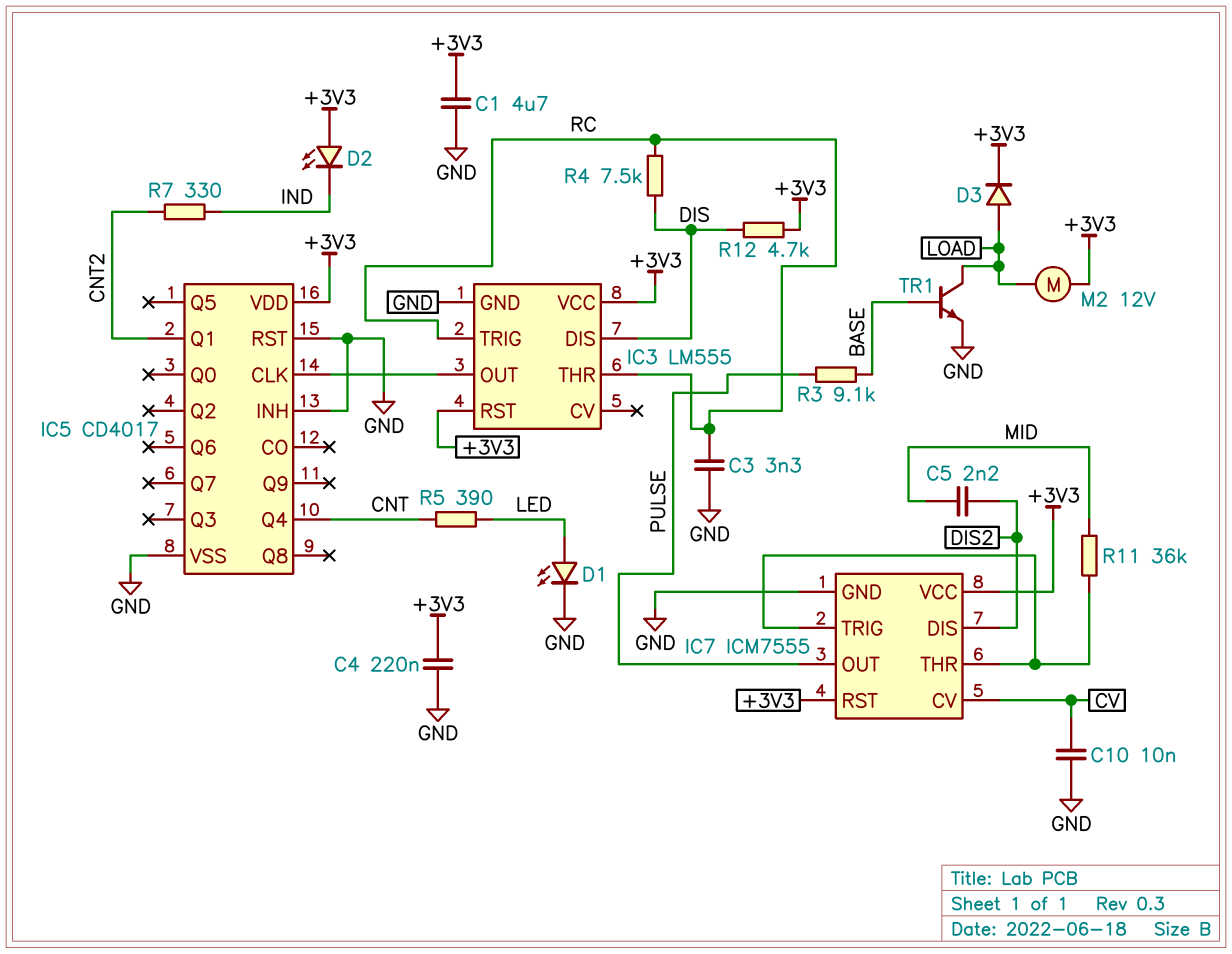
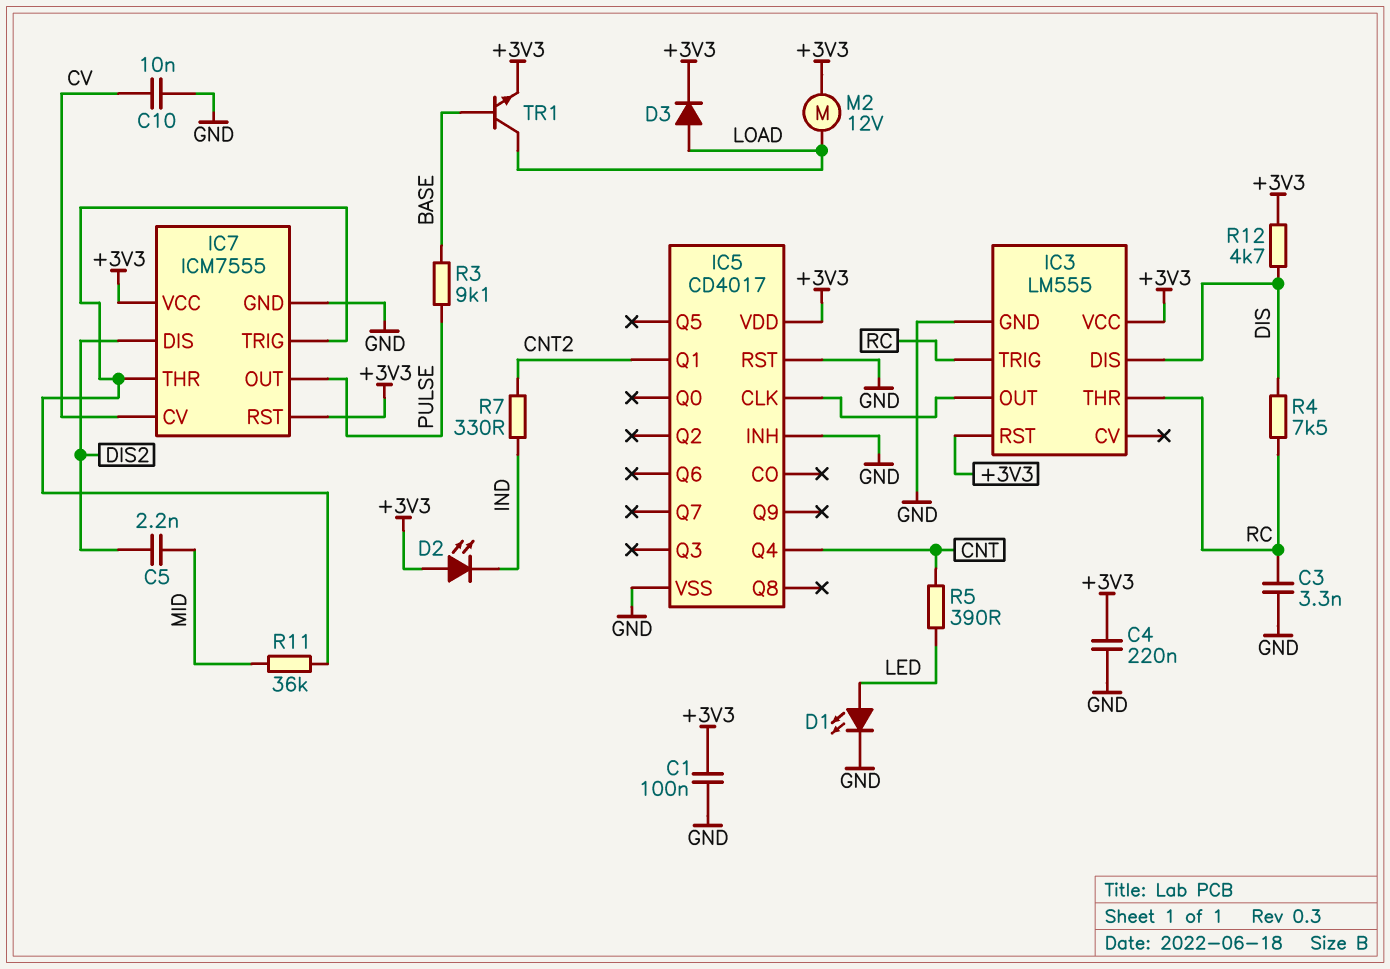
C1: 4.7uF (+3V3, GND) -> 100nF (+3V3, GND)
TR1: NPN (B BASE, C LOAD, E GND) -> NPN (B BASE, C LOAD, E +3V3)

